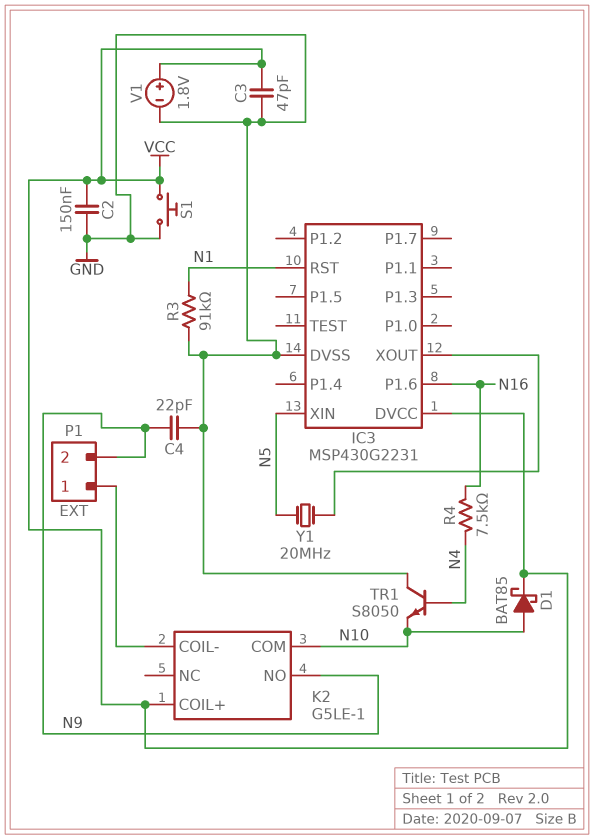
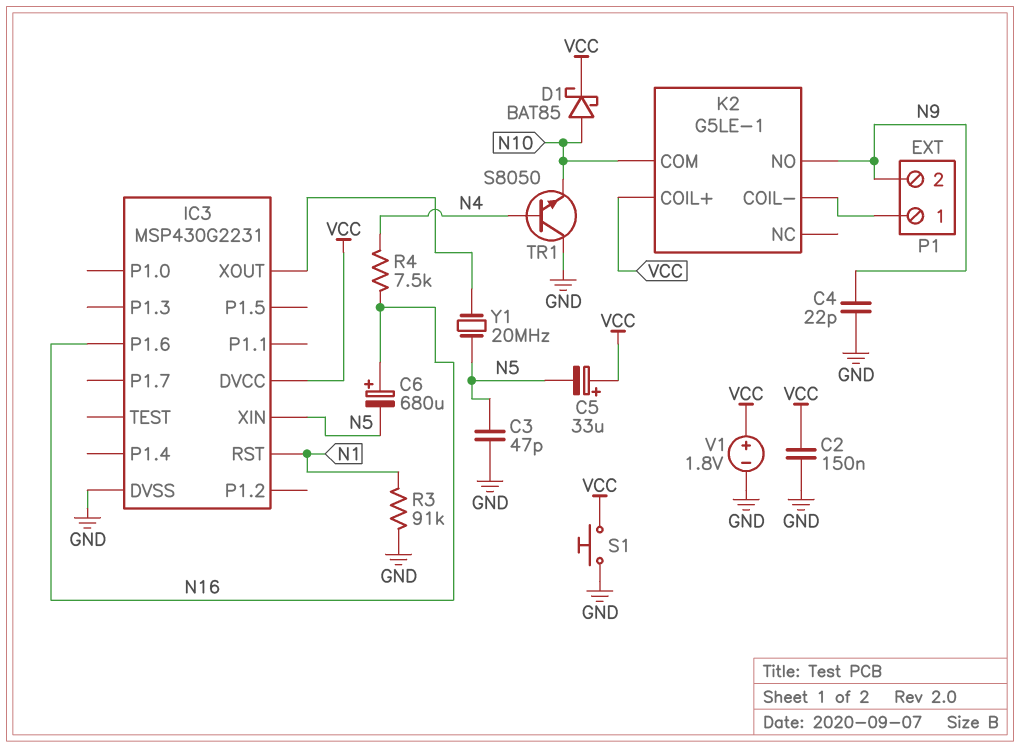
C3: 47pF (GND, VCC) -> 47pF (GND, N5)
C5: none -> 33uF (plus VCC, minus N5)
C6: none -> 680uF (plus N16, minus N5)

